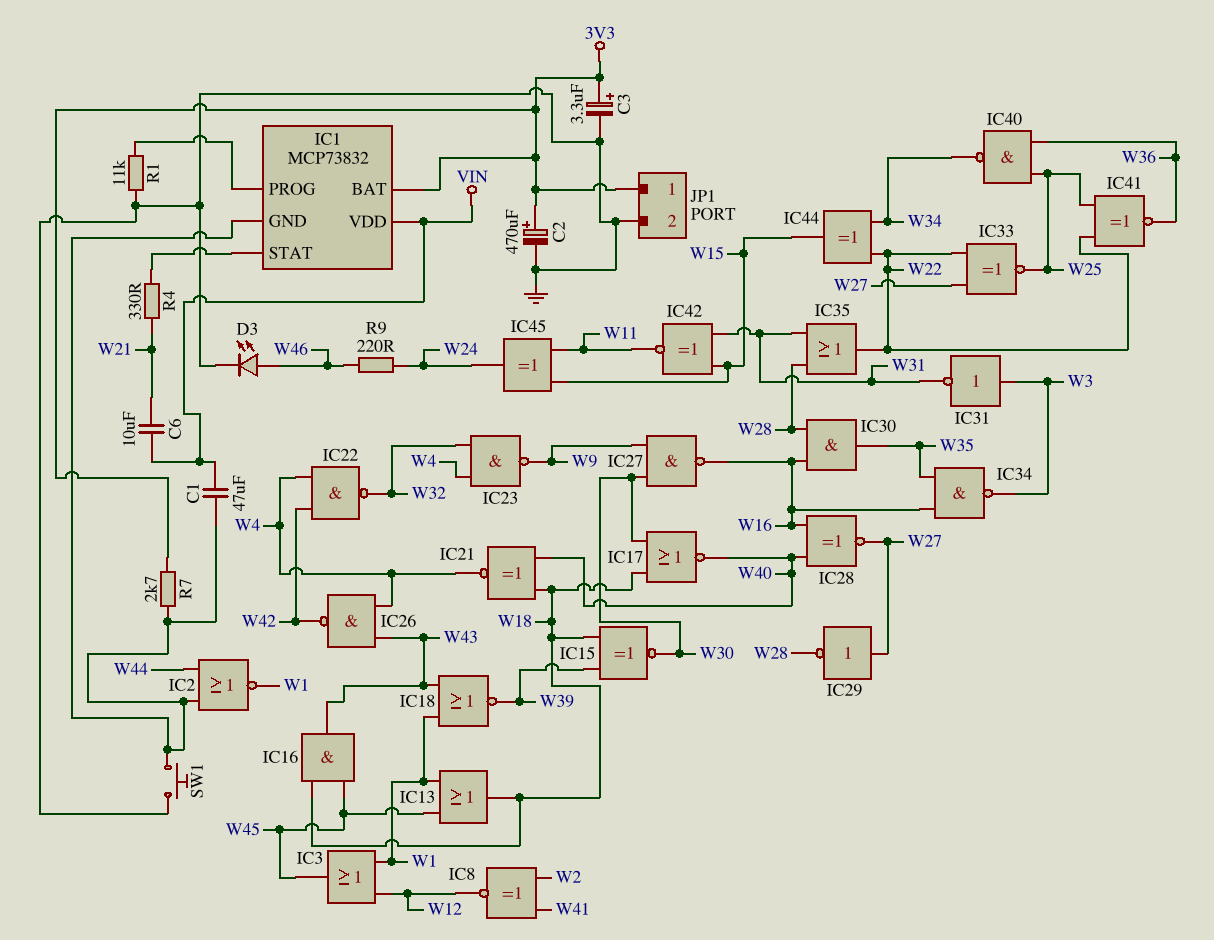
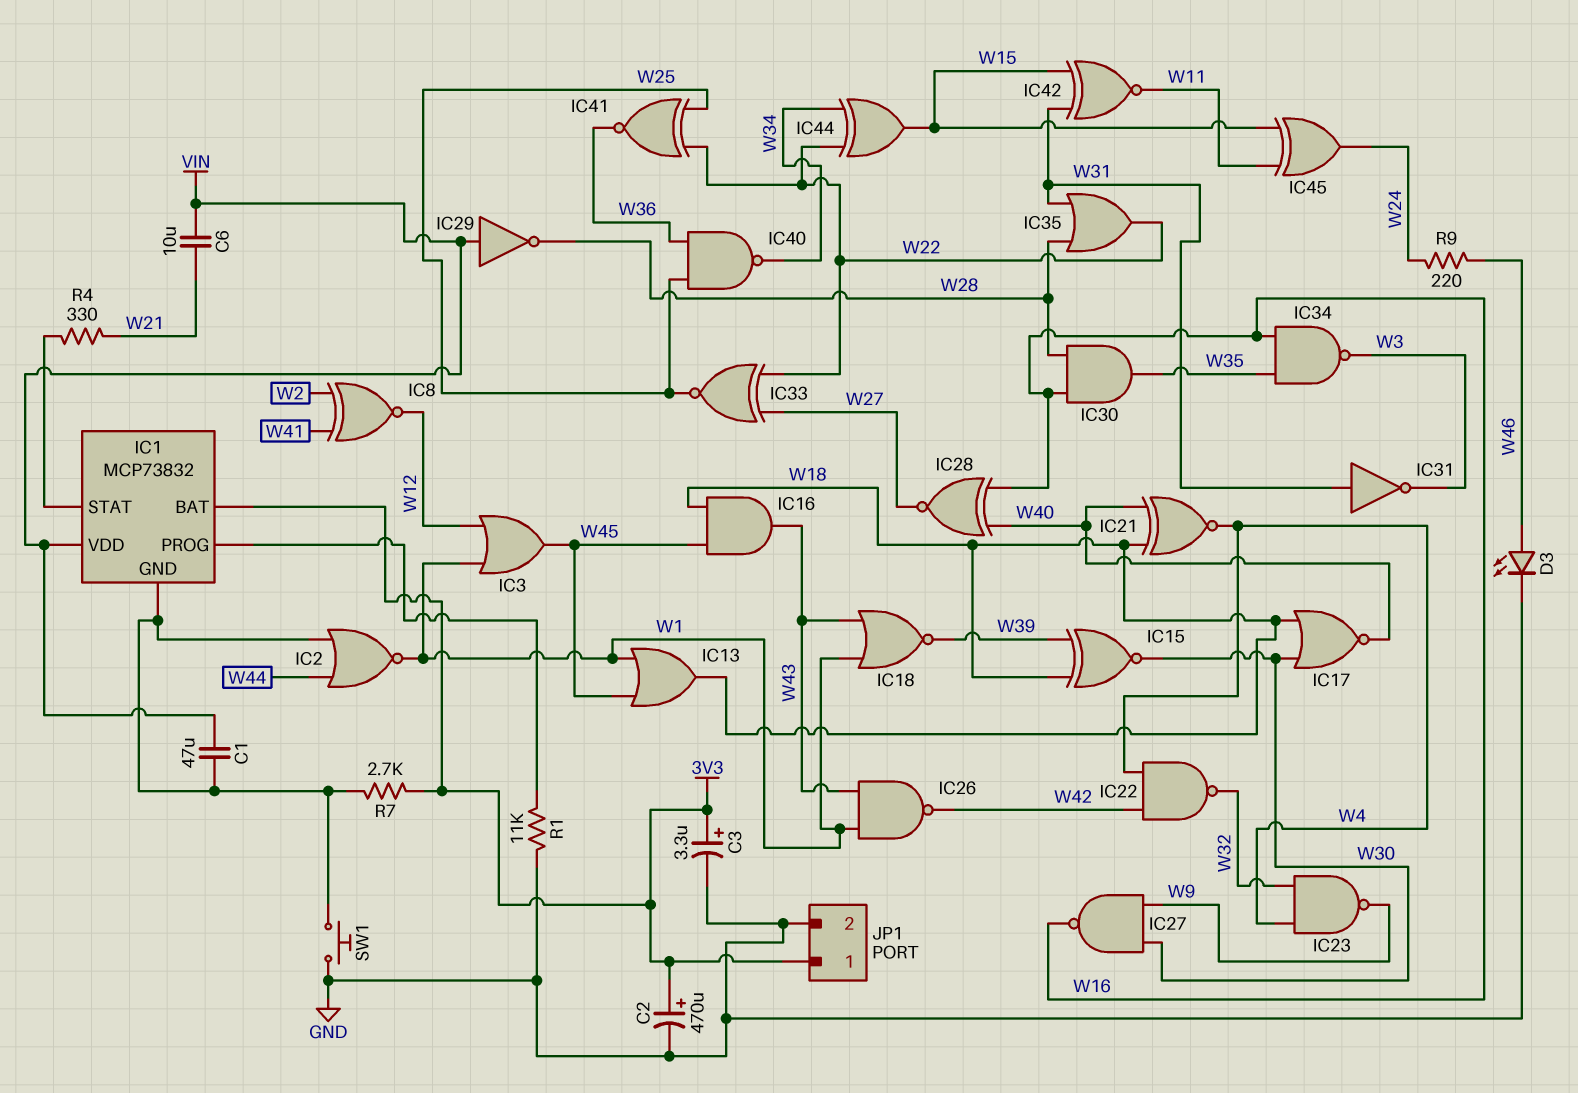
IC26: NAND (in W4, in W43, out W42) -> NAND (in W1, in W43, out W42)
IC29: NOT (in W27, out W28) -> NOT (in VIN, out W28)
IC31: NOT (in W3, out W31) -> NOT (in W31, out W3)

